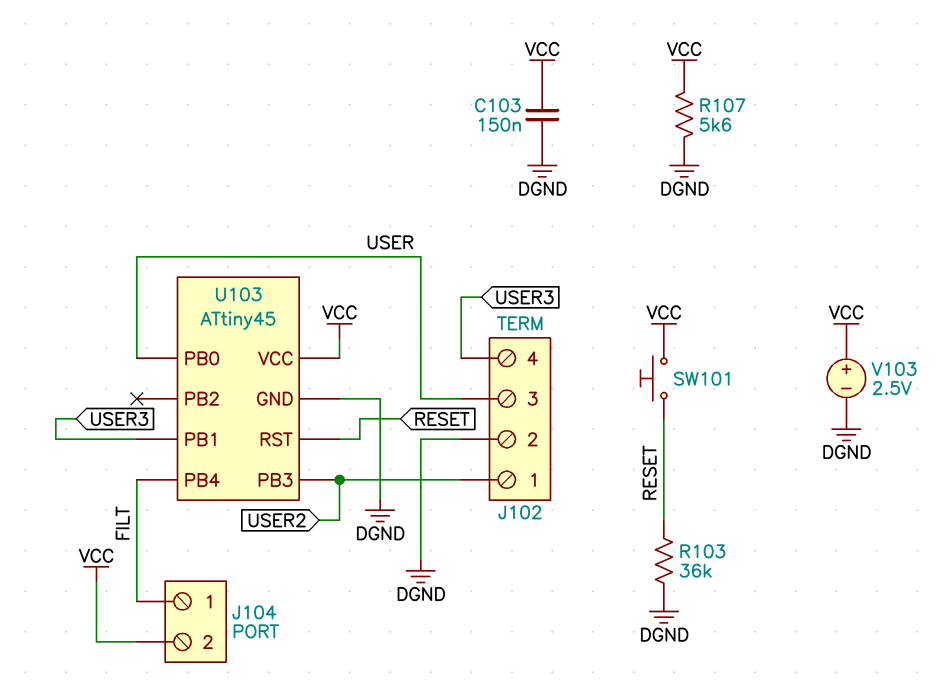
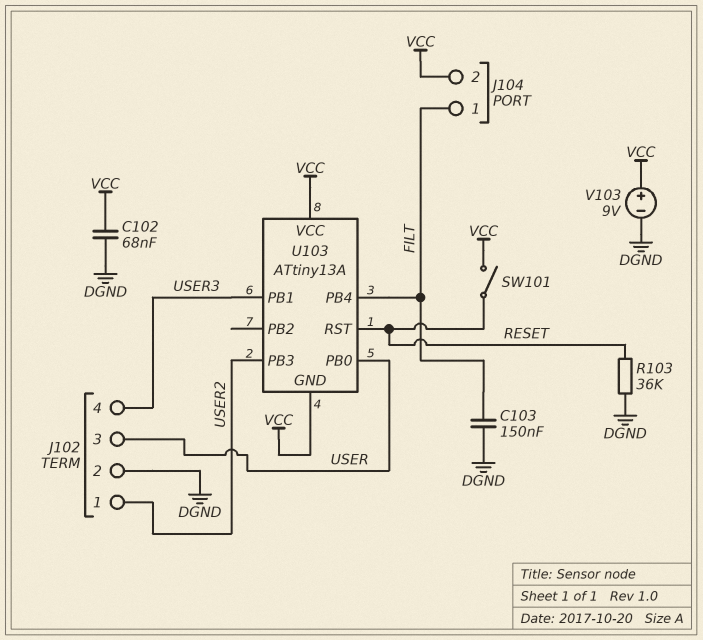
C102: none -> 68nF (DGND, VCC)
C103: 150nF (DGND, VCC) -> 150nF (DGND, FILT)
R107: 5.6k (DGND, VCC) -> none
SW101: button (RESET, VCC) -> switch (RESET, VCC)
U103: ATtiny45 -> ATtiny13A
U103 pin GND: DGND -> VCC
V103: 2.5V (plus VCC, minus DGND) -> 9V (plus VCC, minus DGND)

